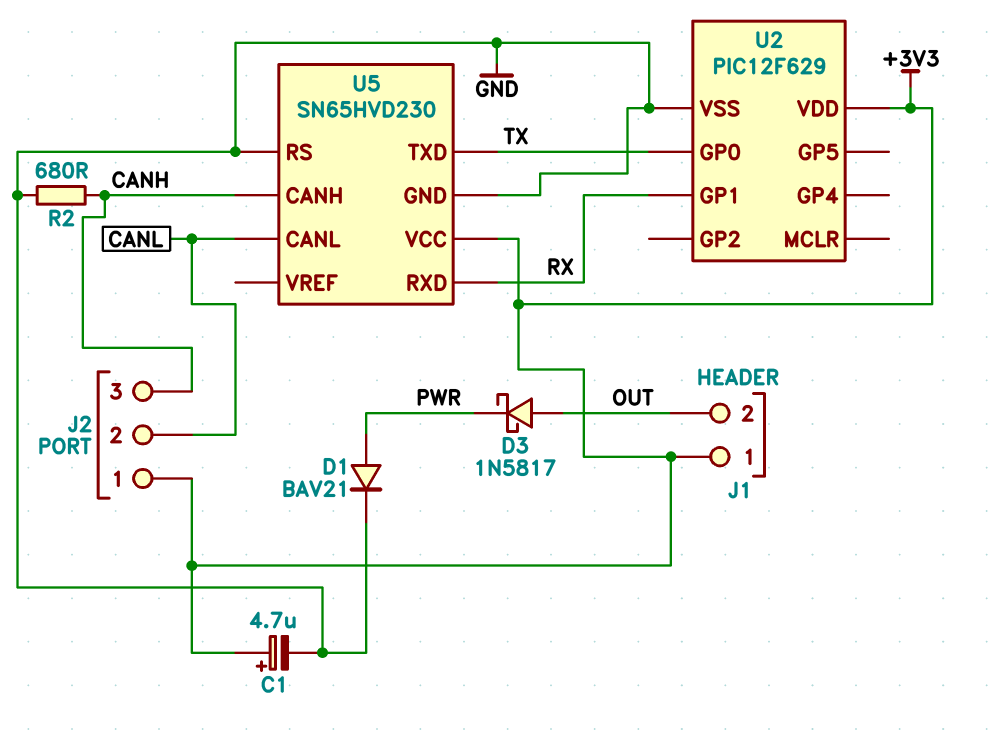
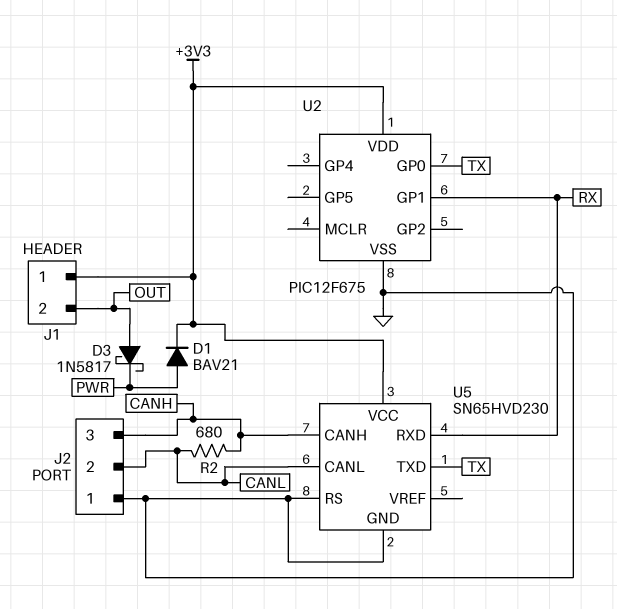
C1: 4.7uF (plus +3V3, minus GND) -> none
D1: diode BAV21 (A PWR, K GND) -> diode BAV21 (A PWR, K +3V3)
J2 pin 1: +3V3 -> GND
R2: 680 (CANH, GND) -> 680 (CANH, CANL)
U2: PIC12F629 -> PIC12F675

